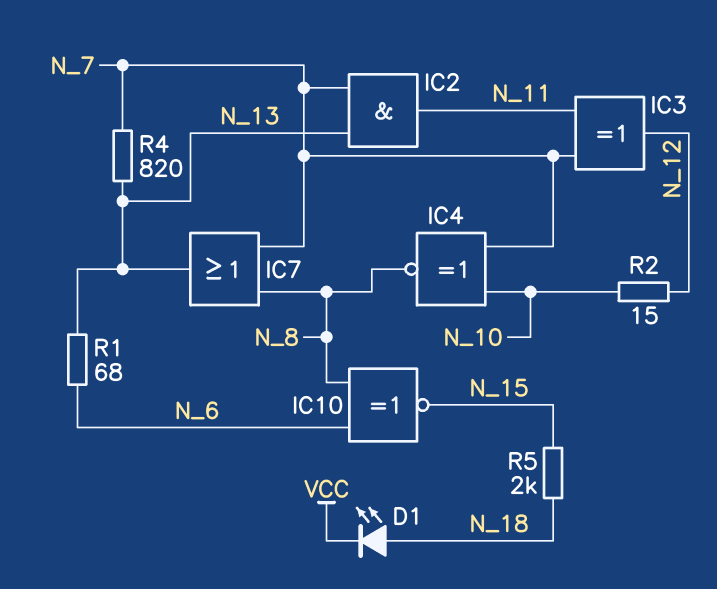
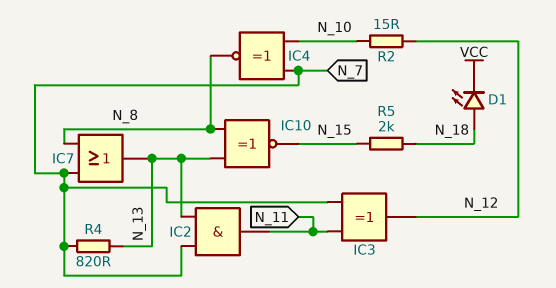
IC10: XNOR (in N_6, in N_8, out N_15) -> XNOR (in N_8, in N_13, out N_15)
R1: 68 (N_6, N_13) -> none

